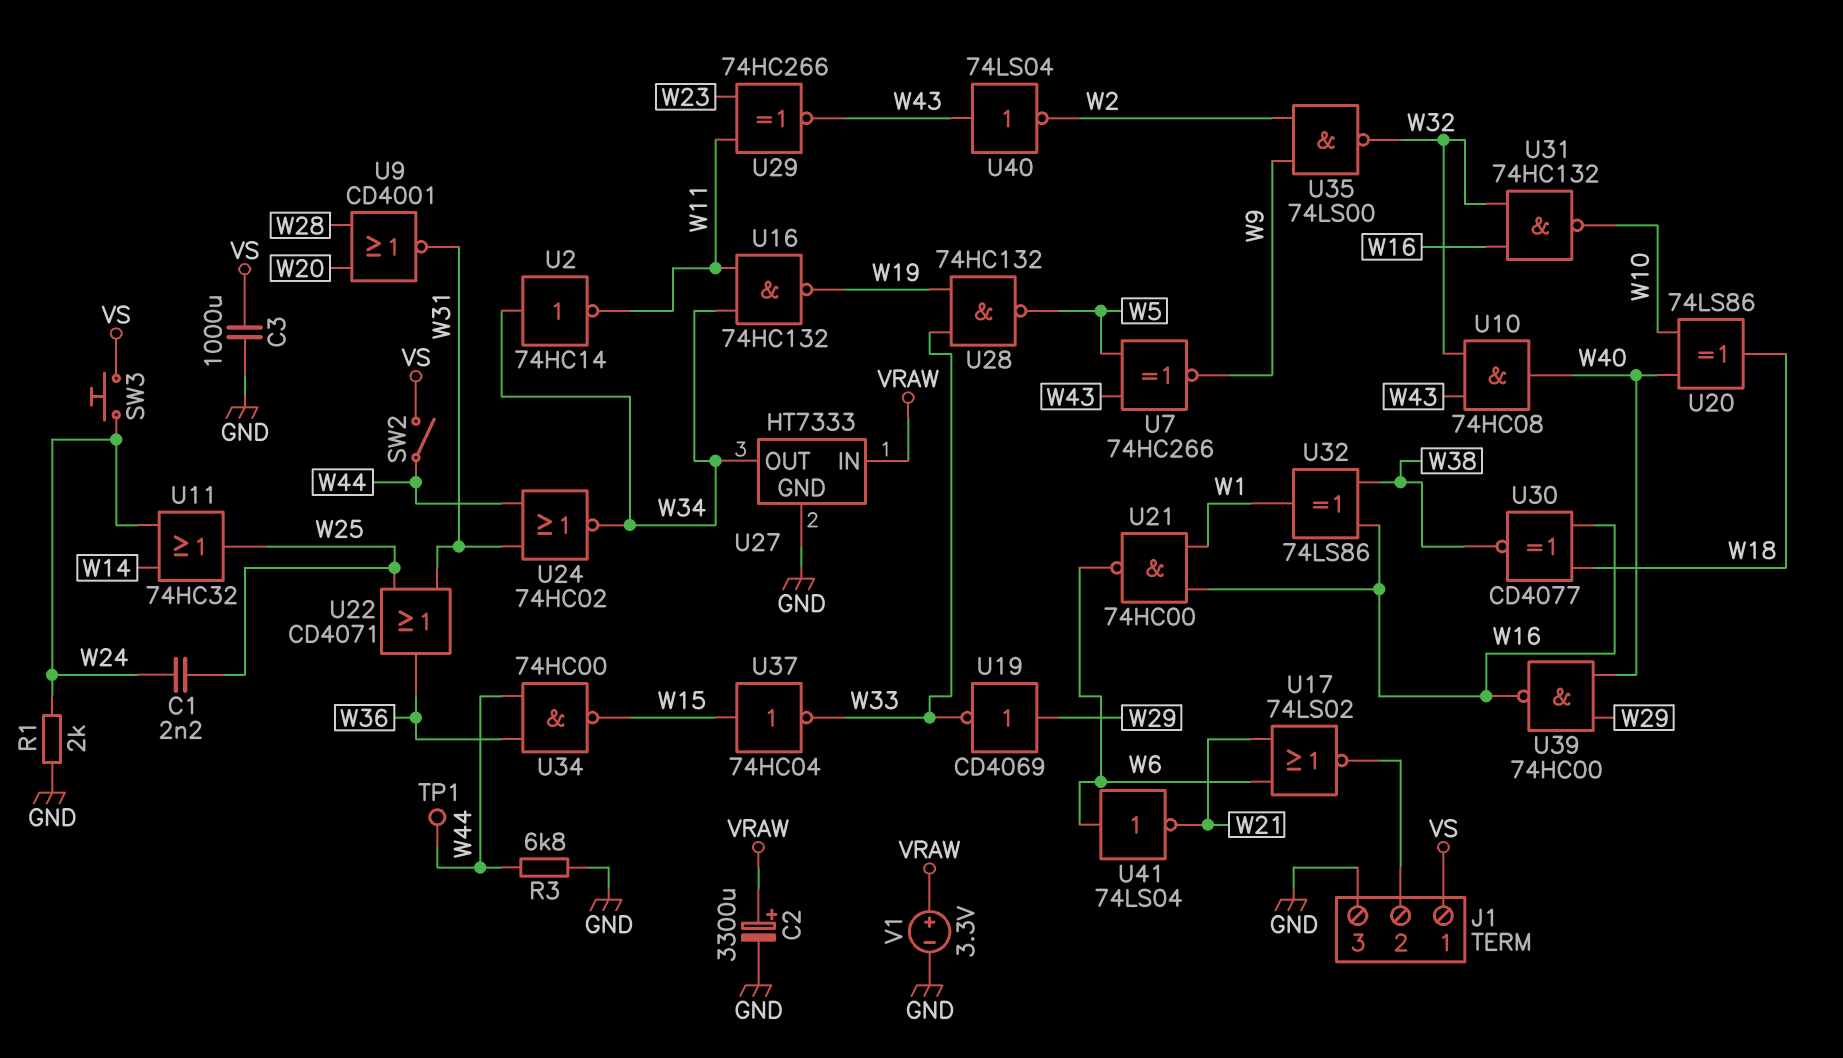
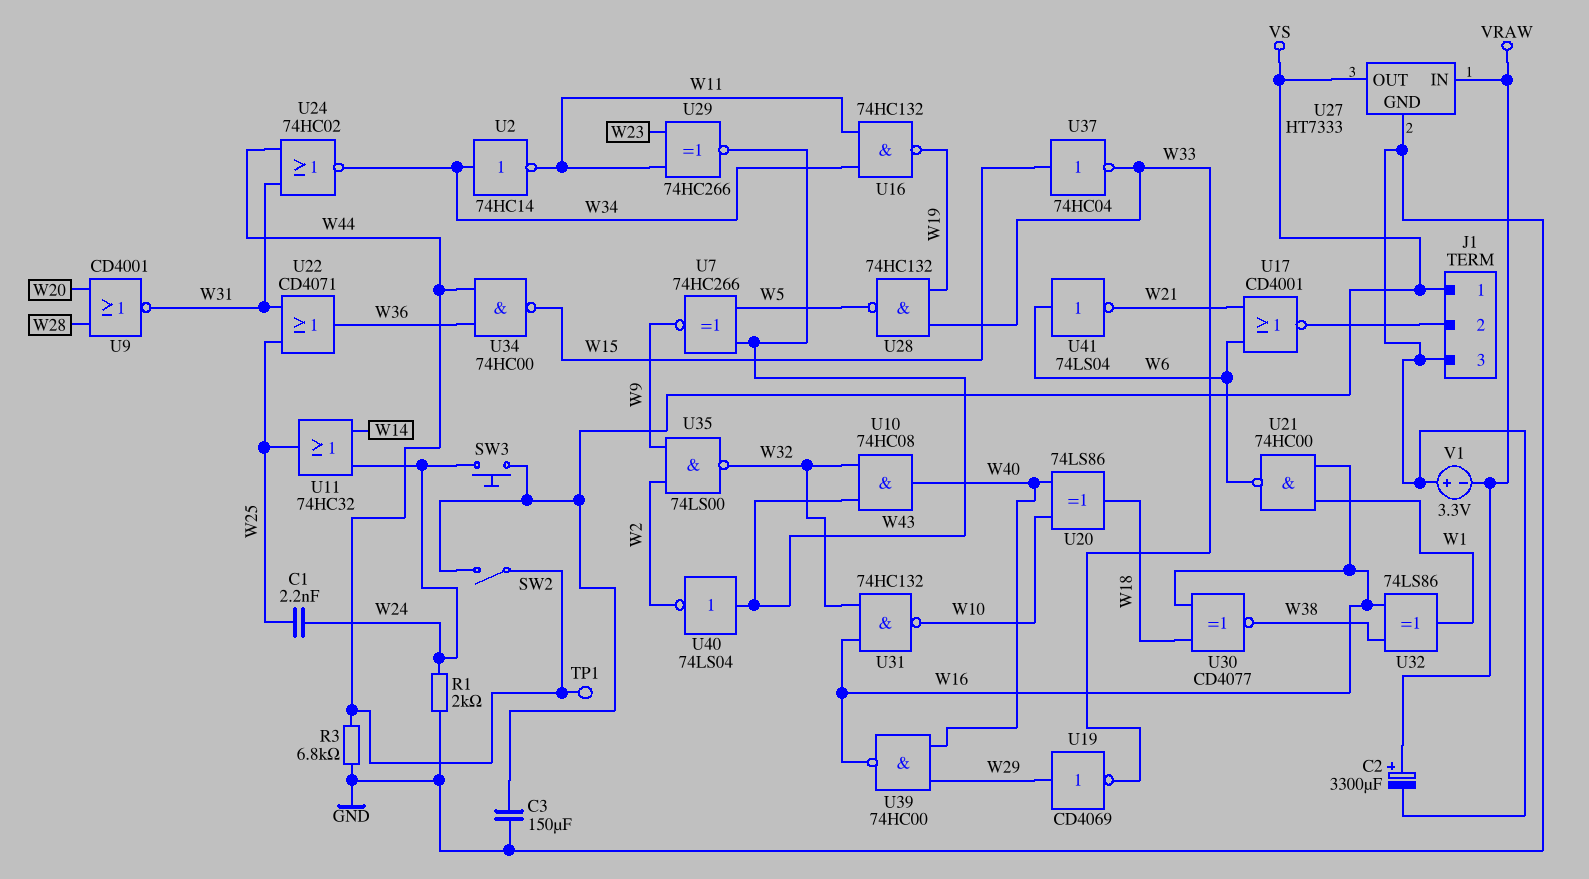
C3: 1000uF (GND, VS) -> 150uF (GND, VS)
U17: NOR 74LS02 (in W6, in W21, out J1/2) -> NOR CD4001 (in W6, in W21, out J1/2)
U27 pin OUT: W34 -> VS
V1: 3.3V (plus VRAW, minus GND) -> 3.3V (plus GND, minus VRAW)

